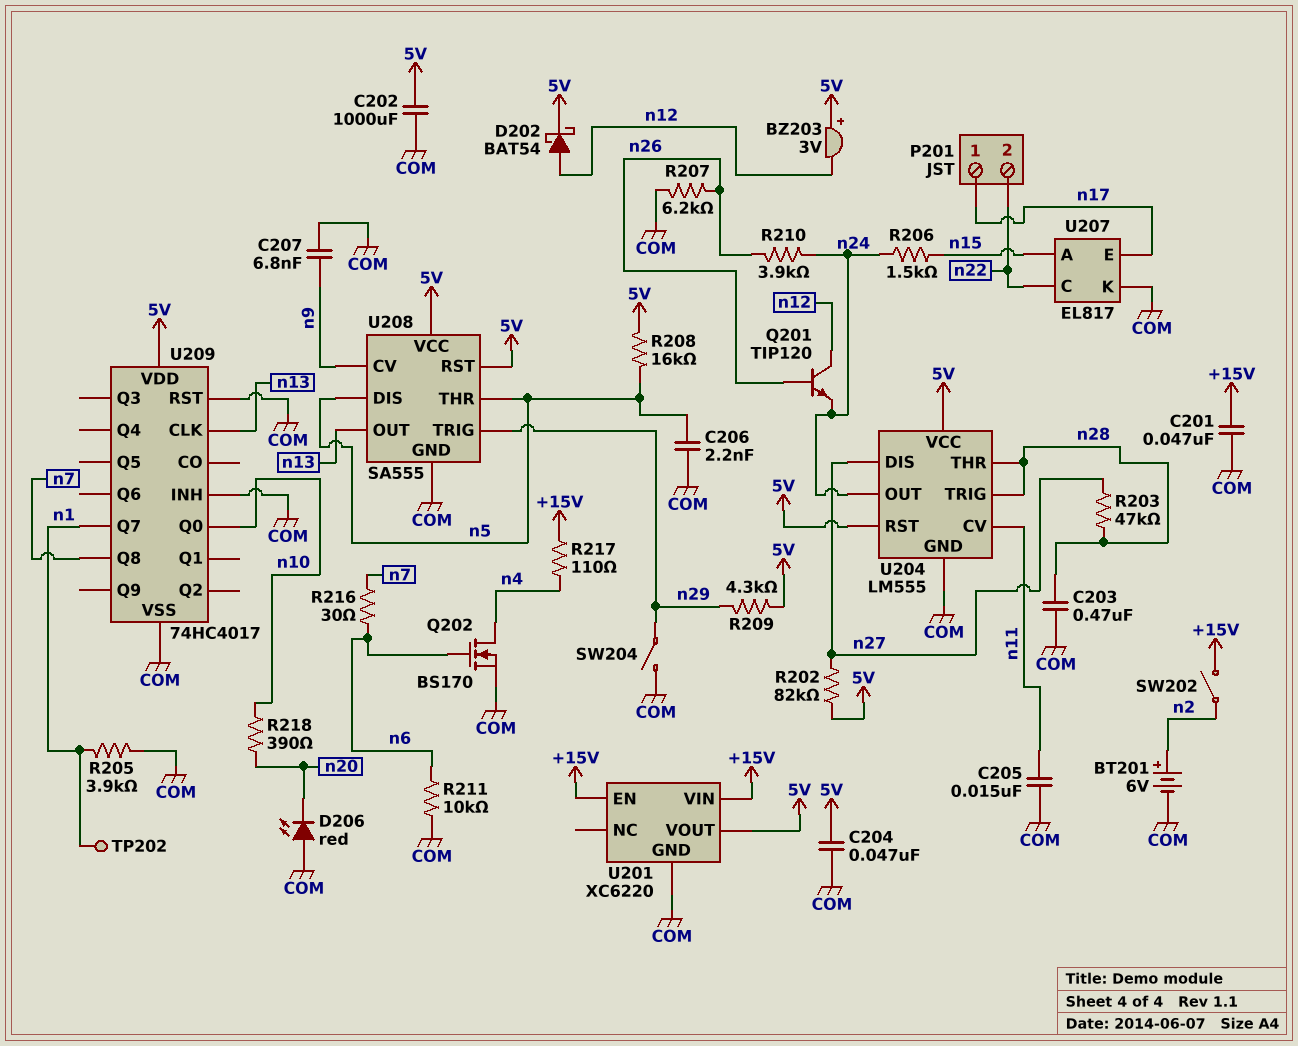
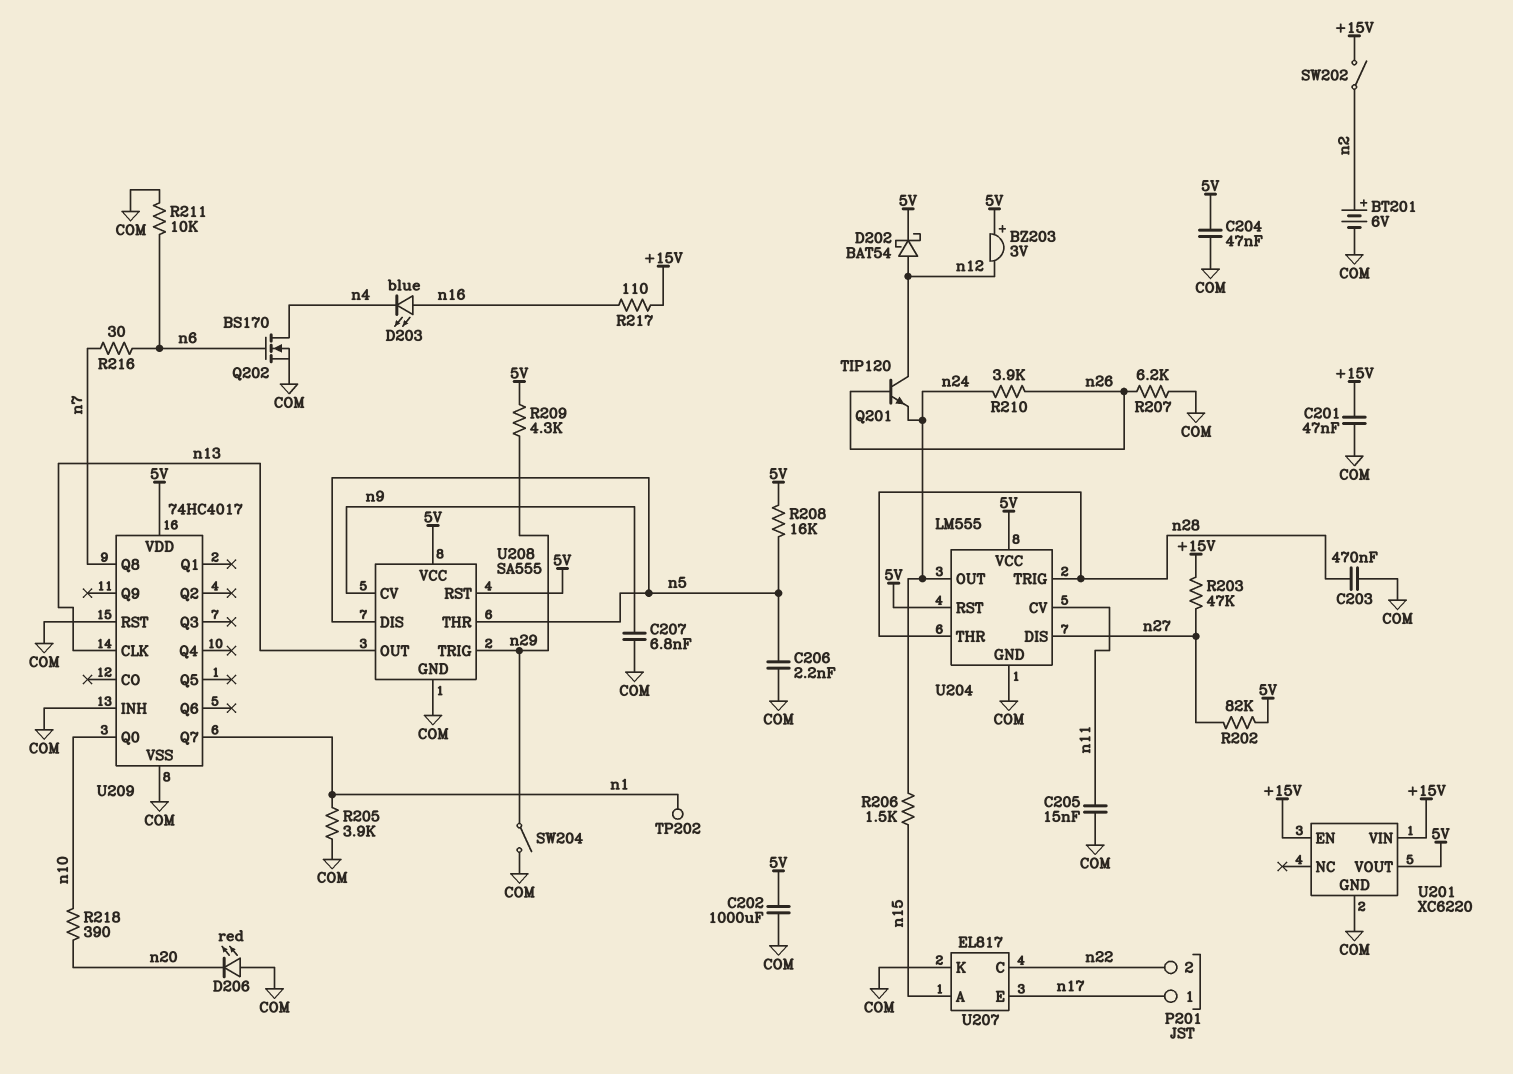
D203: none -> LED blue (A n16, K n4)
R203: 47k (n27, n28) -> 47k (+15V, n27)
R217: 110 (+15V, n4) -> 110 (+15V, n16)

